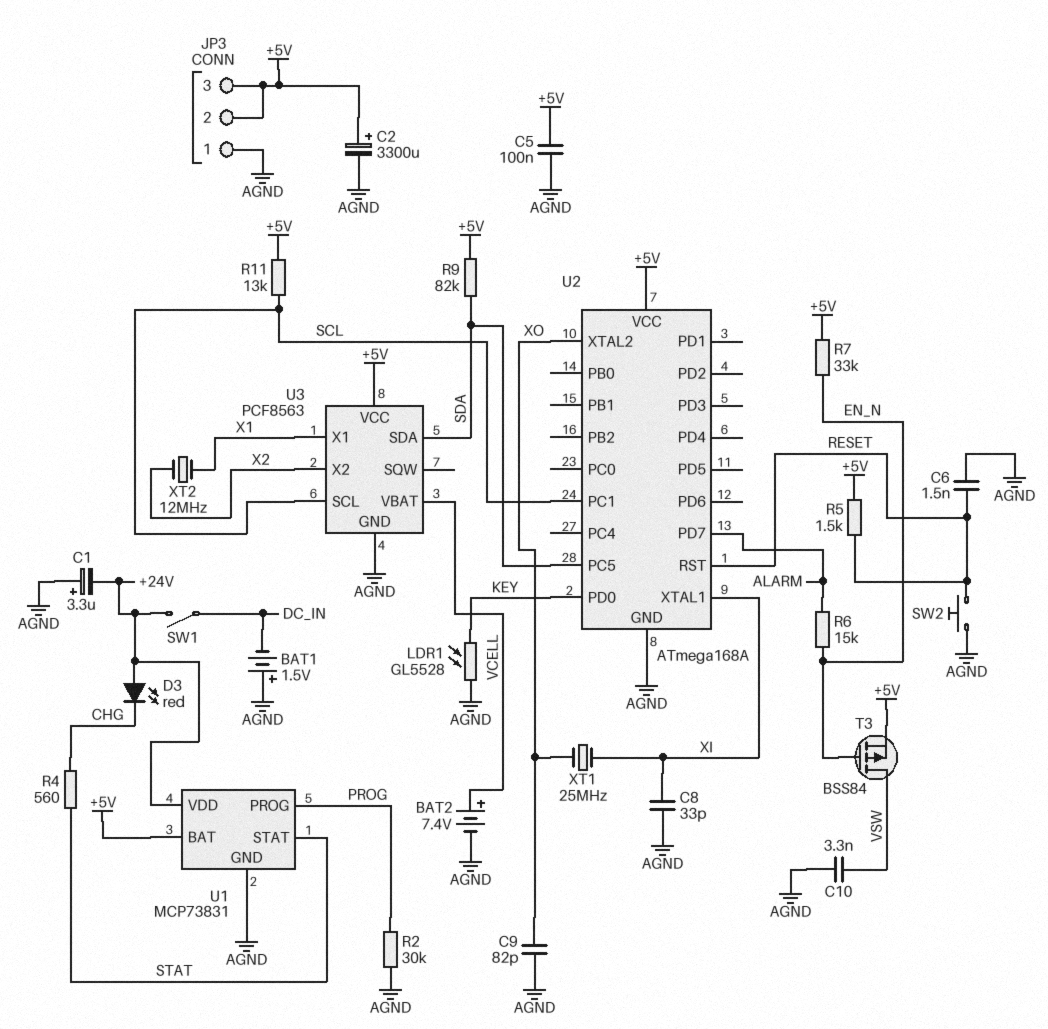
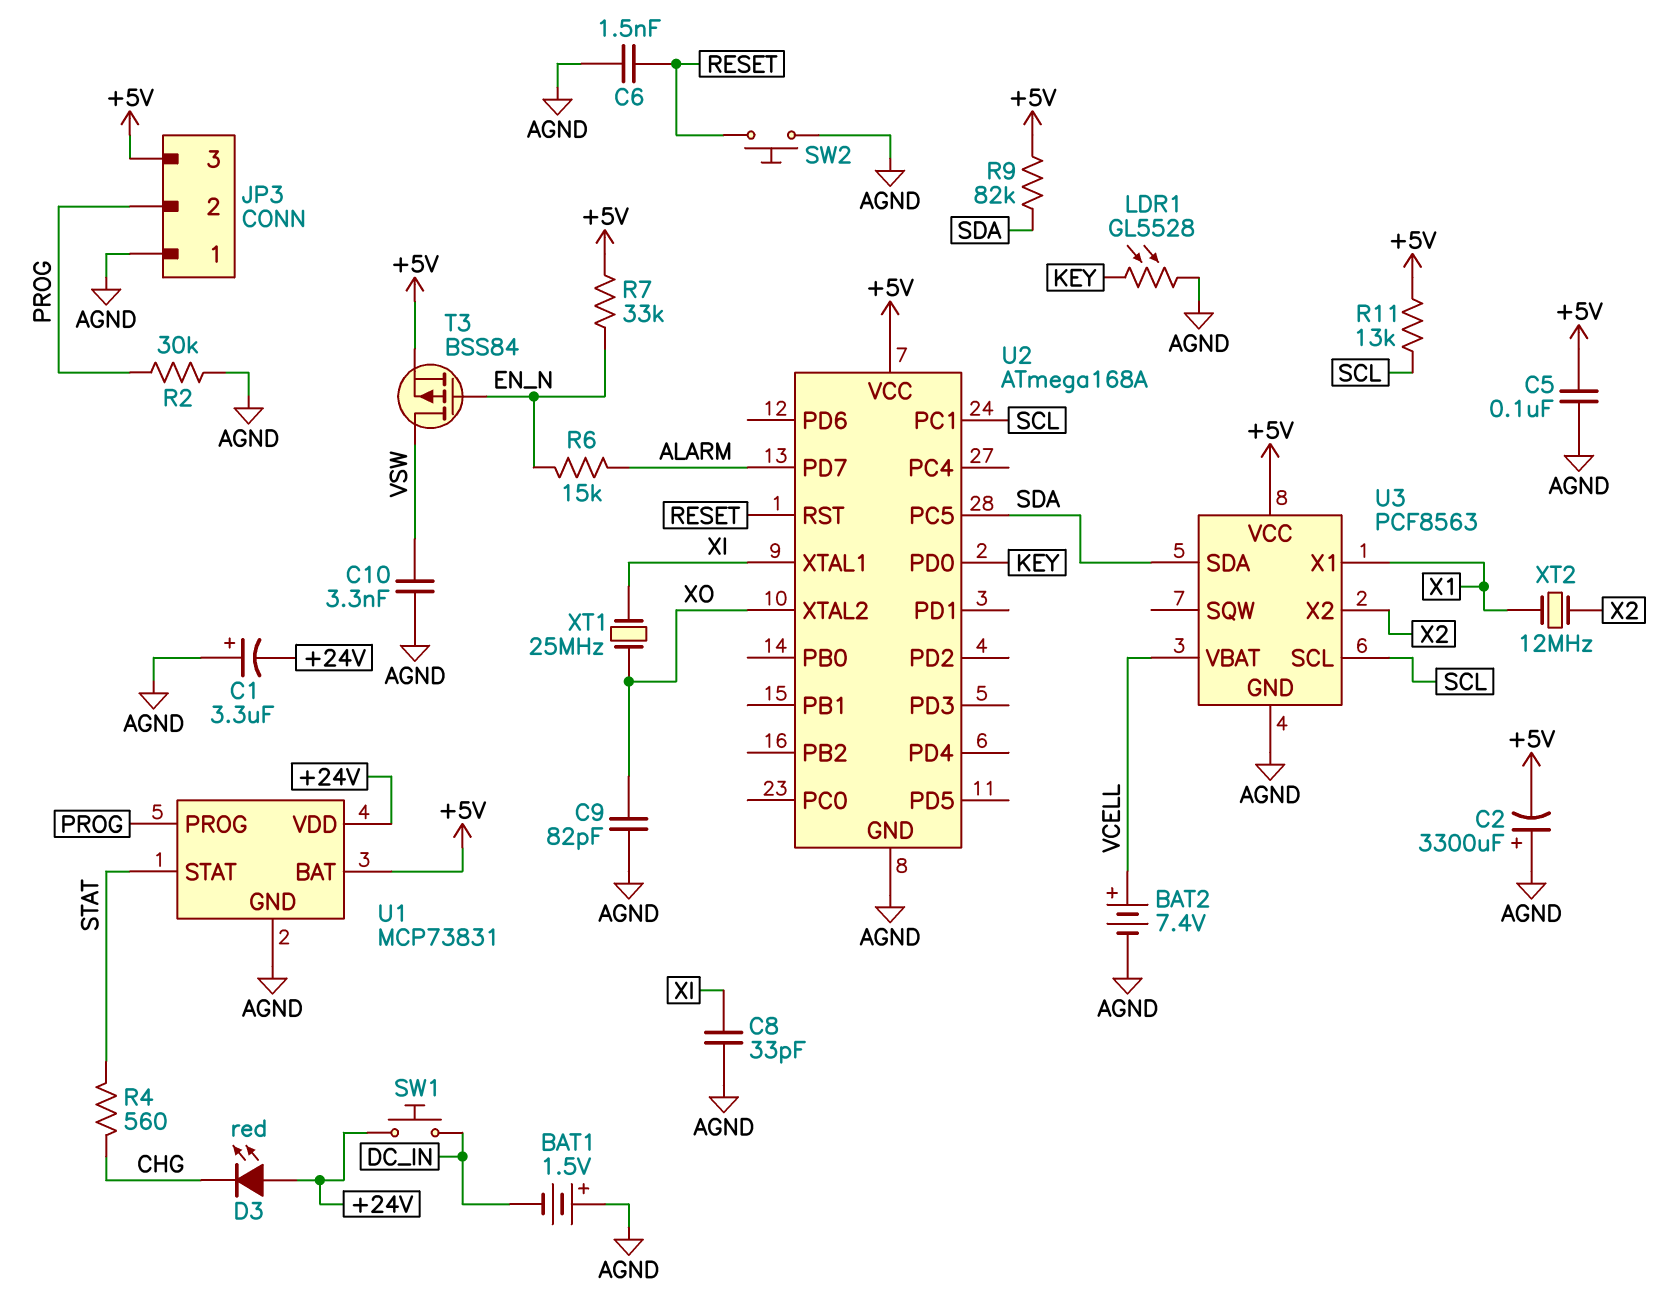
C2: 3300uF (plus +5V, minus AGND) -> 3300uF (plus AGND, minus +5V)
JP3 pin 2: +5V -> PROG
R5: 1.5k (+5V, RESET) -> none
SW1: switch (+24V, DC_IN) -> button (+24V, DC_IN)

